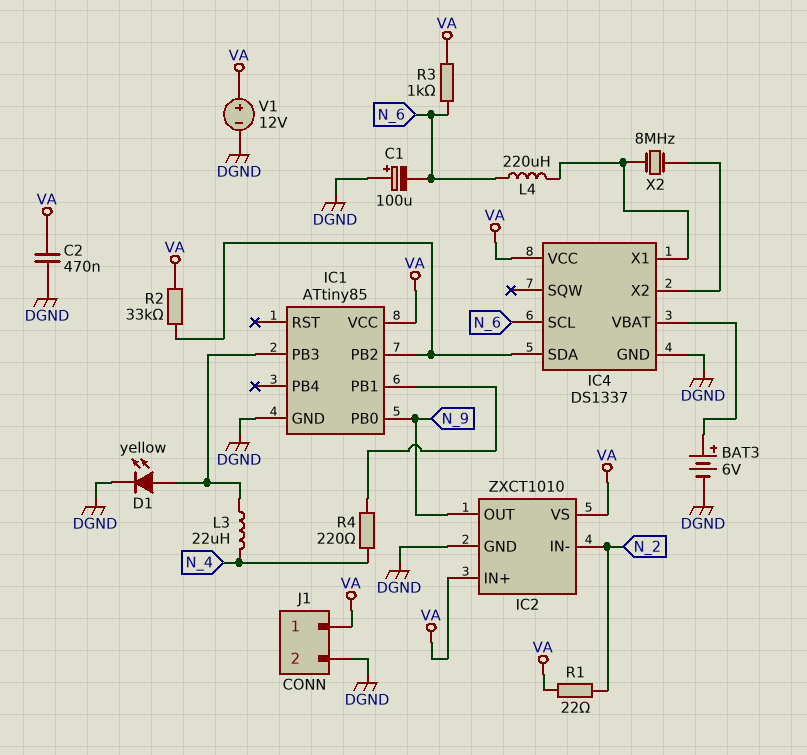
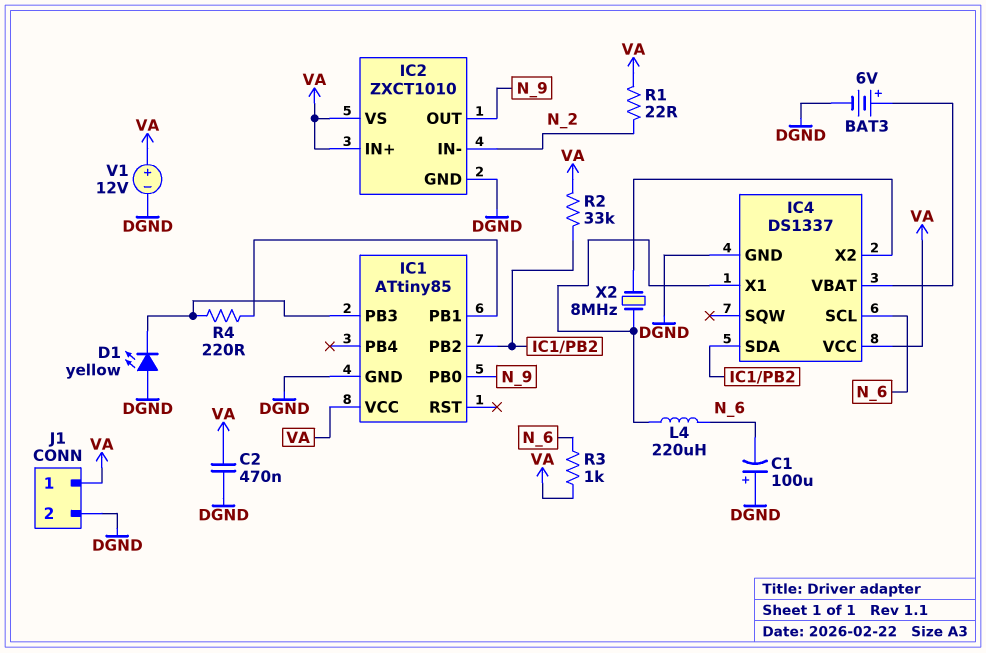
D1: LED yellow (A IC1/PB3, K DGND) -> LED yellow (A DGND, K IC1/PB3)
L3: 22uH (IC1/PB3, N_4) -> none
R4: 220 (IC1/PB1, N_4) -> 220 (IC1/PB1, IC1/PB3)

